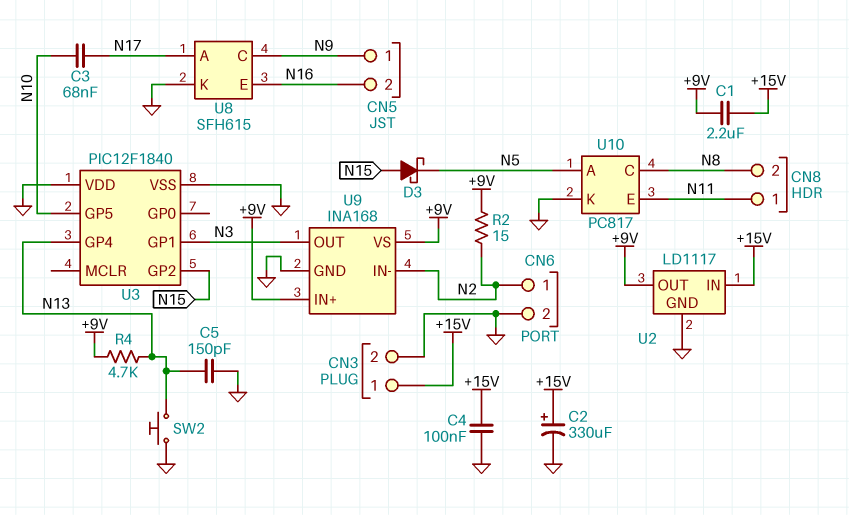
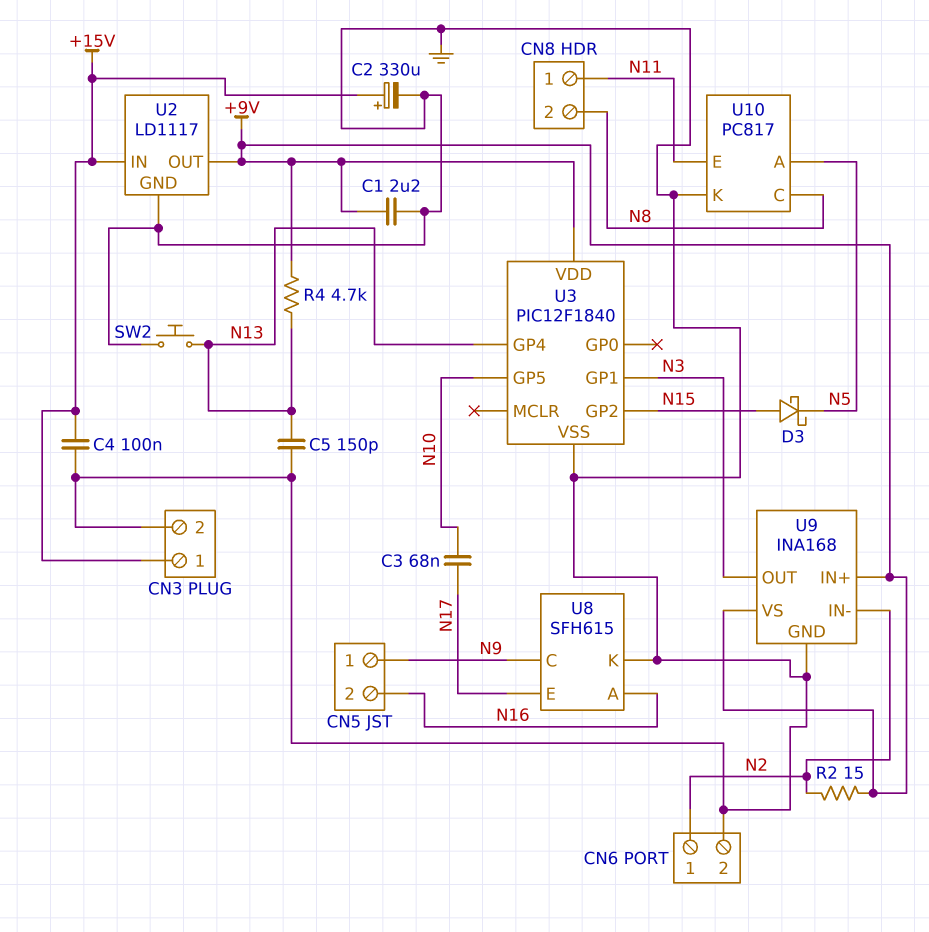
C1: 2.2uF (+9V, +15V) -> 2.2uF (+9V, GND)
U3 pin VDD: GND -> +9V
U8 pin A: N17 -> N16
U8 pin E: N16 -> N17

